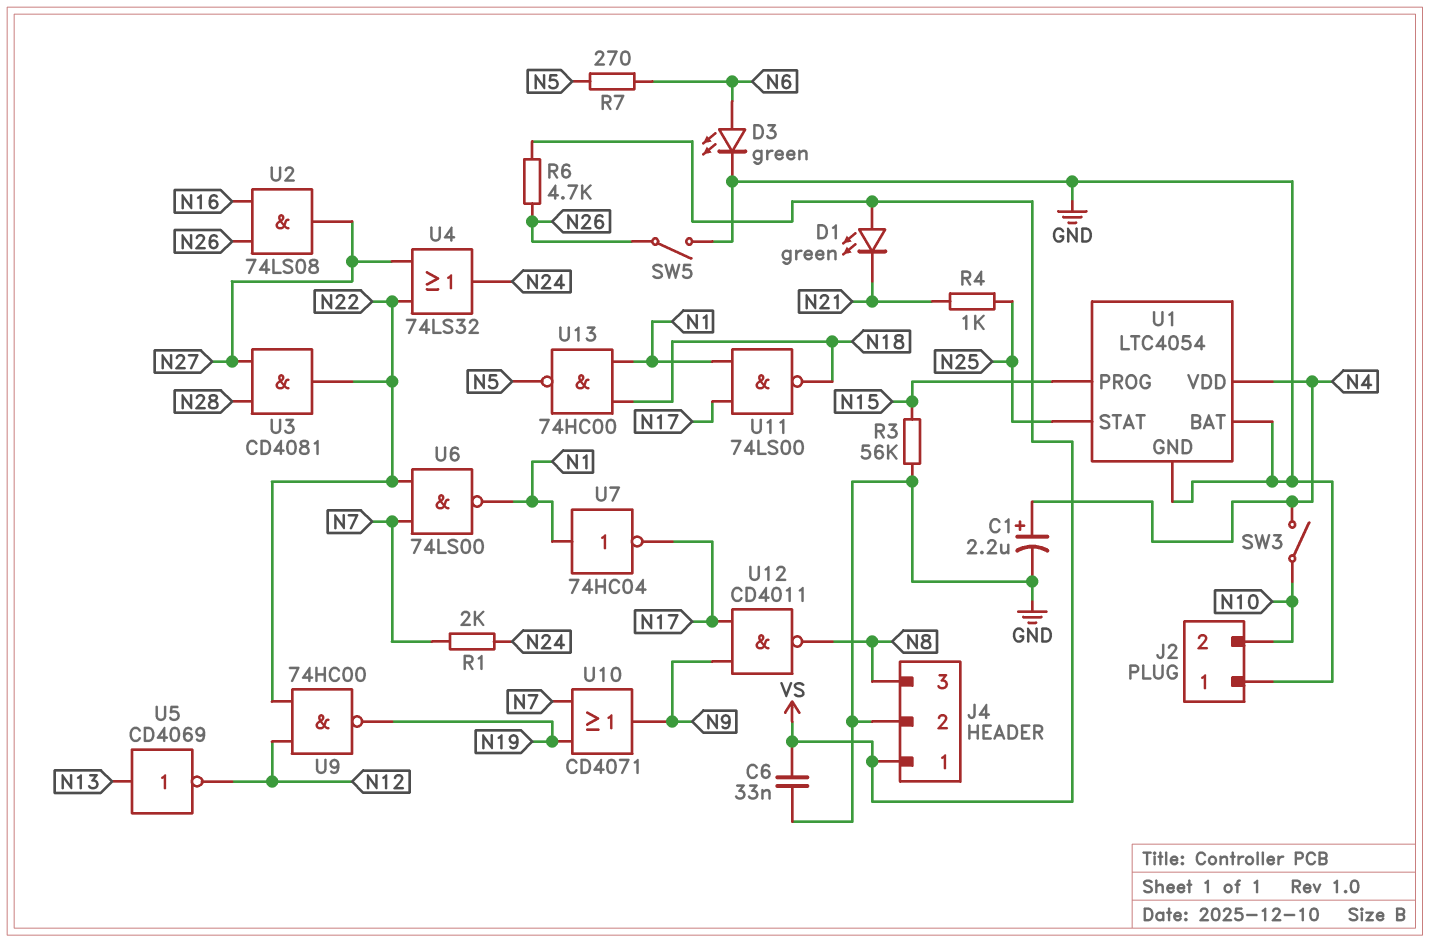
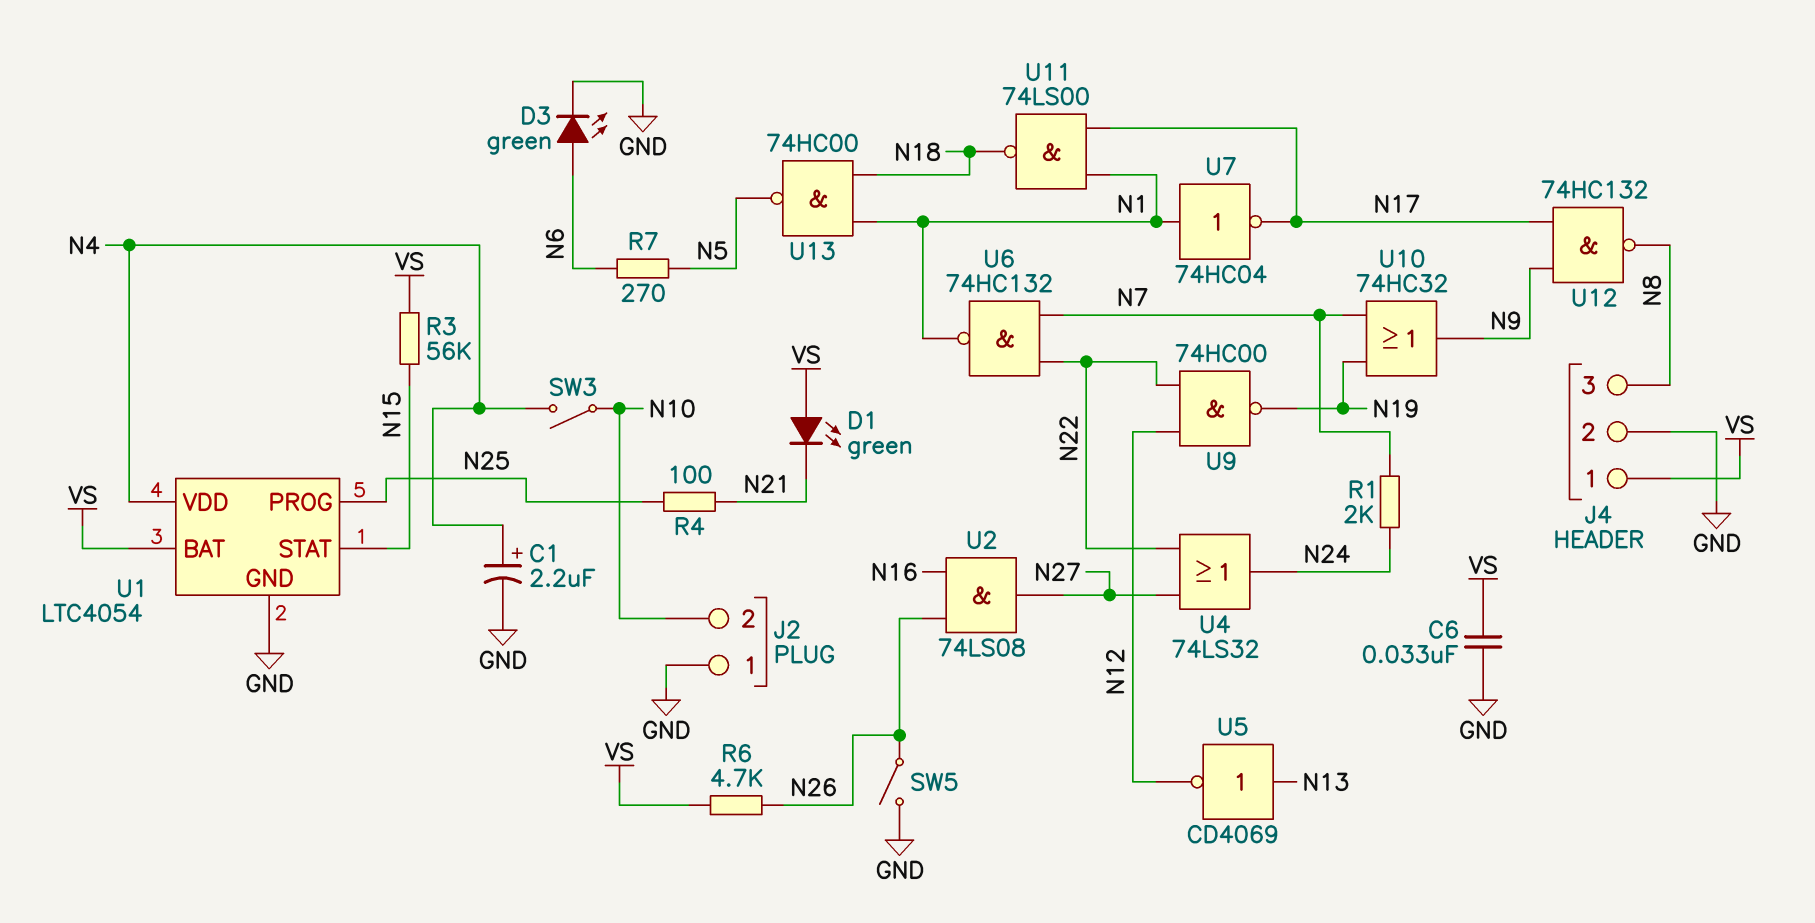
R3: 56k (GND, N15) -> 56k (N15, VS)
R4: 1k (N21, N25) -> 100 (N21, N25)
U1 pin BAT: GND -> VS
U1 pin PROG: N15 -> N25
U1 pin STAT: N25 -> N15
U3: AND CD4081 (in N27, in N28, out N22) -> none
U6: NAND 74LS00 (in N7, in N22, out N1) -> NAND 74HC132 (in N7, in N22, out N1)
U10: OR CD4071 (in N7, in N19, out N9) -> OR 74HC32 (in N7, in N19, out N9)
U12: NAND CD4011 (in N9, in N17, out N8) -> NAND 74HC132 (in N9, in N17, out N8)

